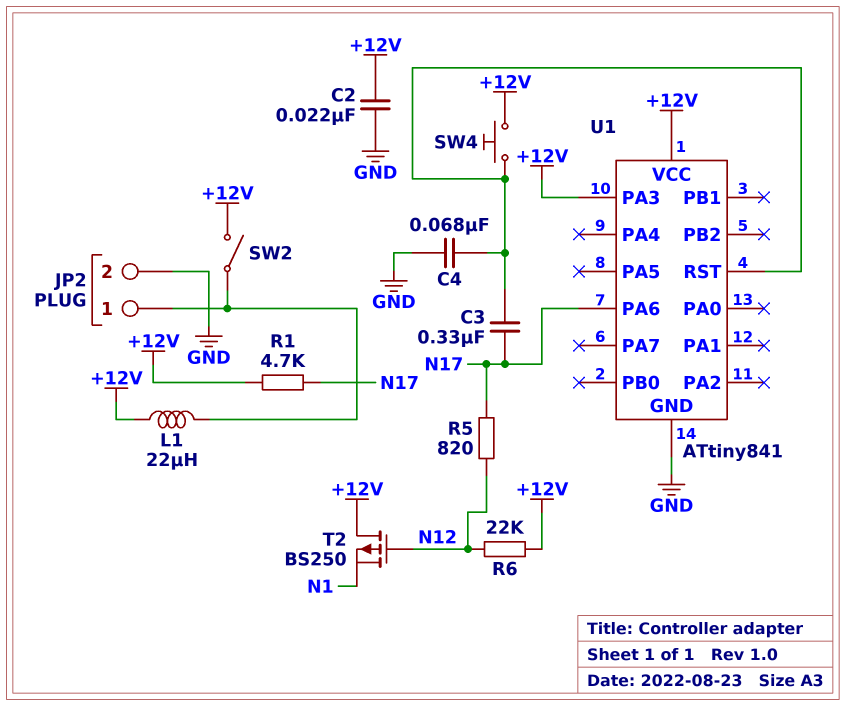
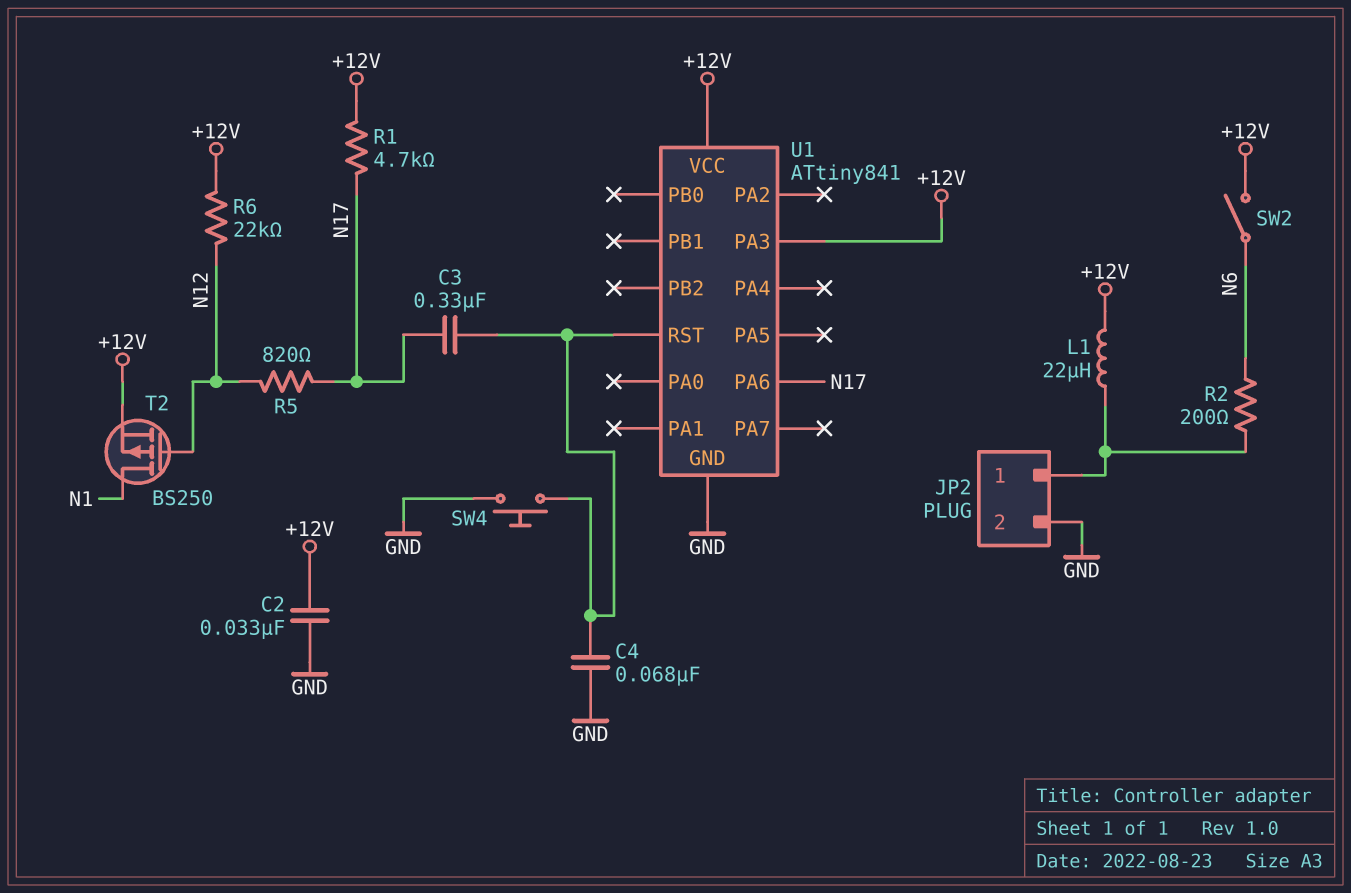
C2: 22nF (+12V, GND) -> 33nF (+12V, GND)
R2: none -> 200 (JP2/1, N6)
SW2: switch (+12V, JP2/1) -> switch (+12V, N6)
SW4: button (+12V, U1/RST) -> button (GND, U1/RST)
T2: PMOS BS250 (G N12, D +12V, S N1) -> PMOS BS250 (G N12, D N1, S +12V)

